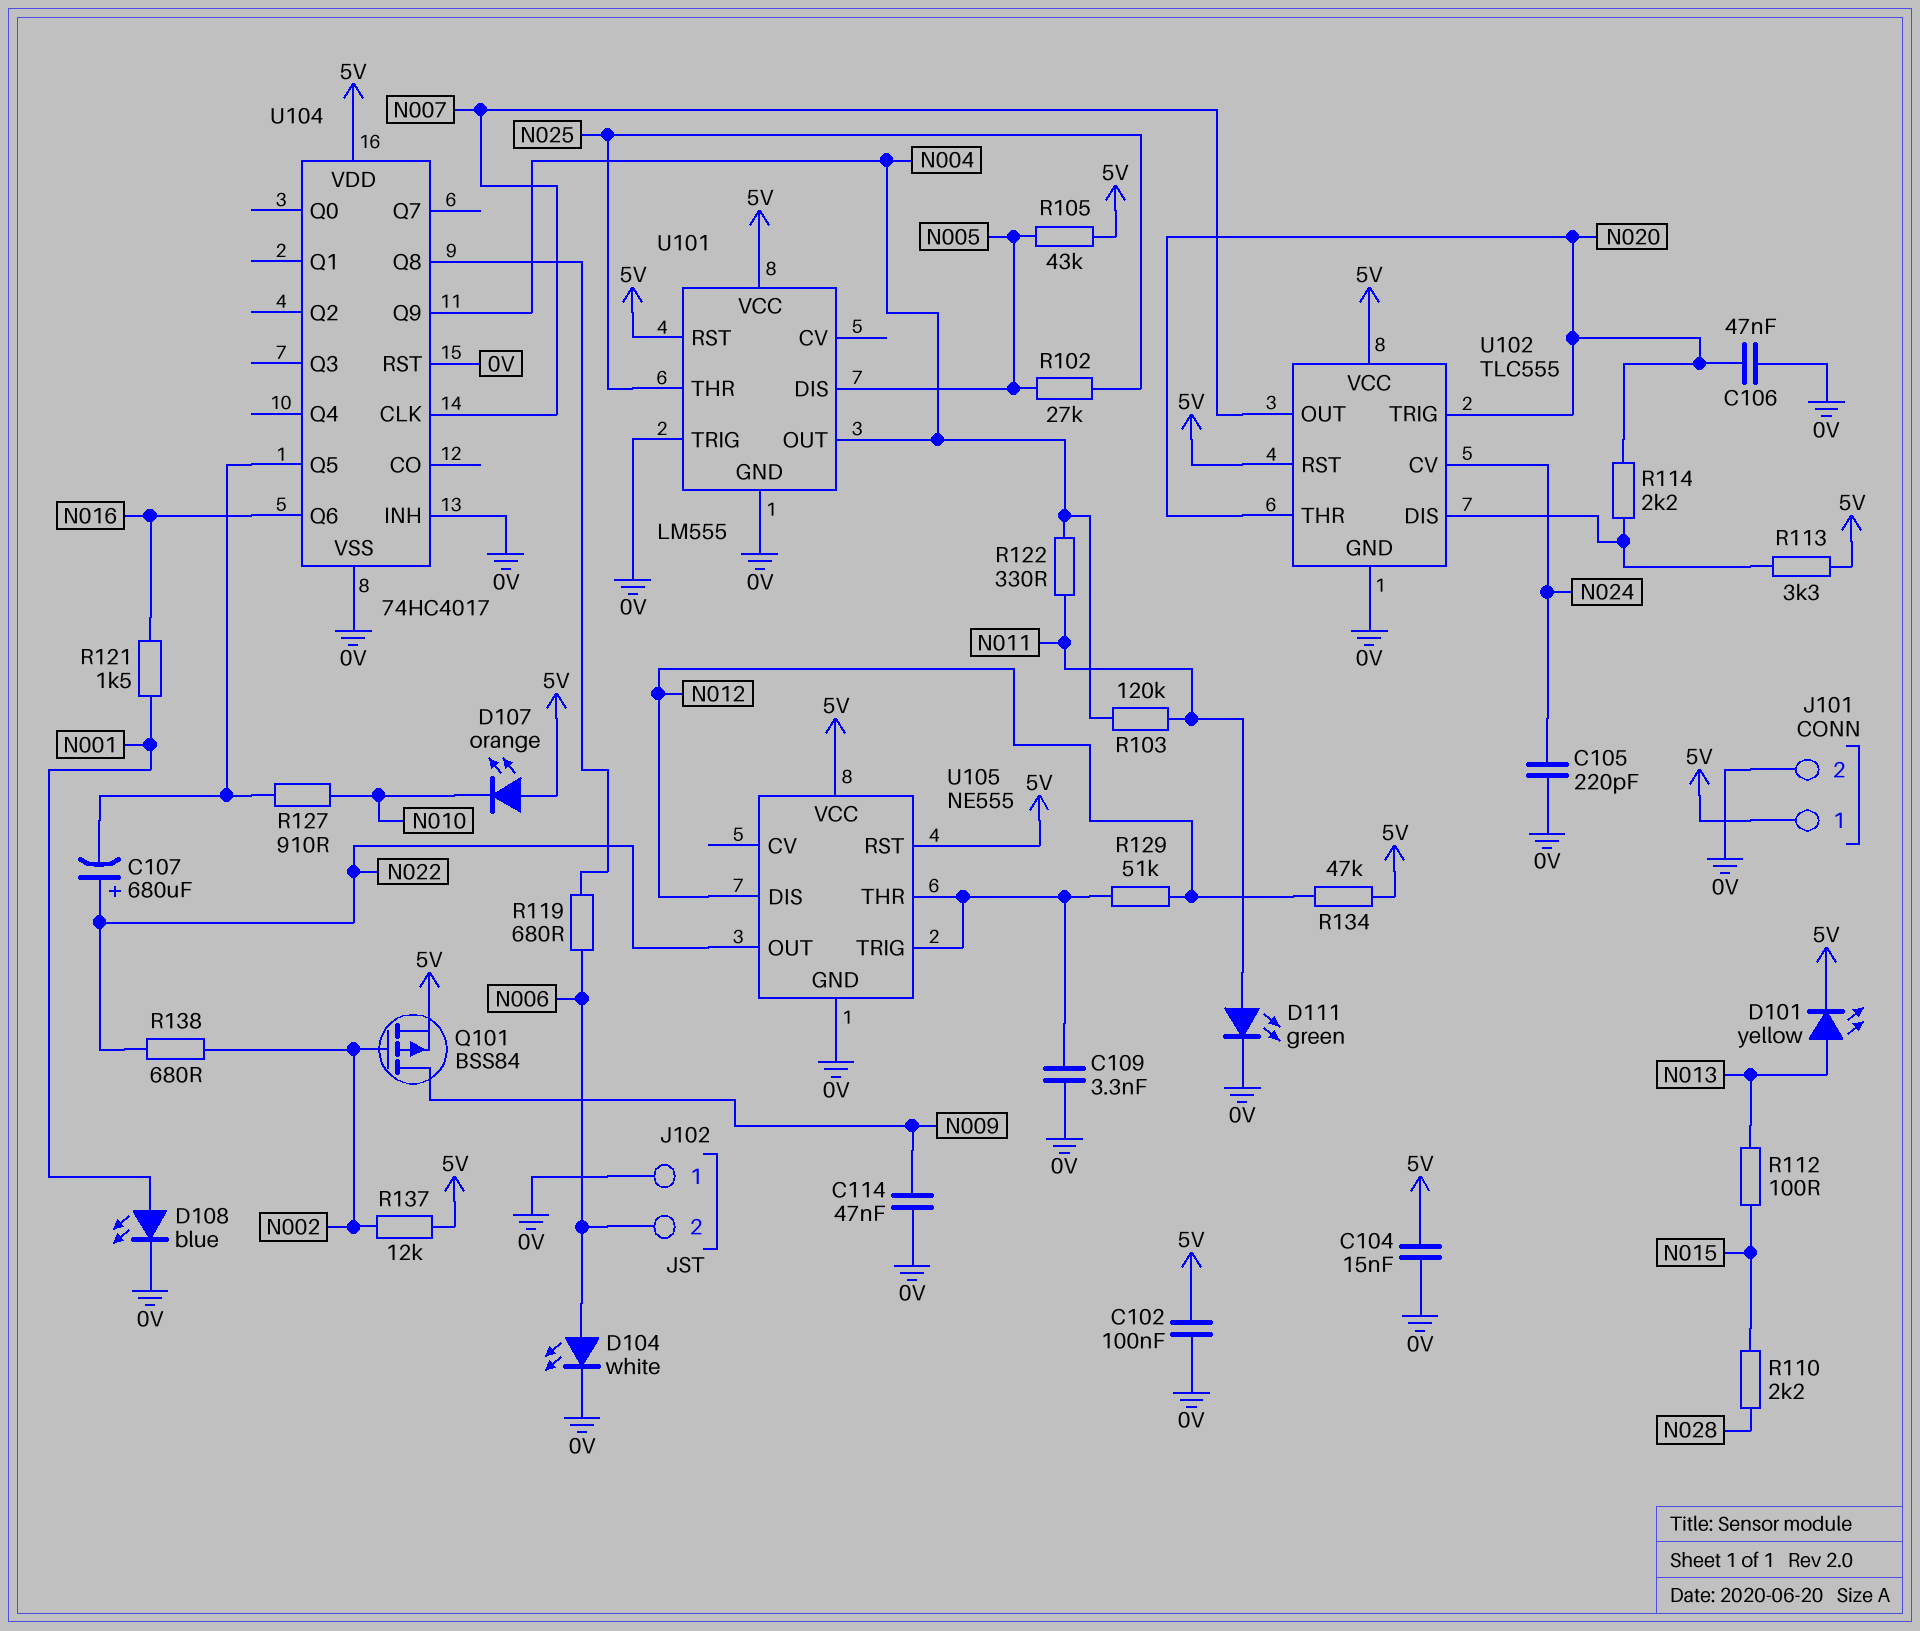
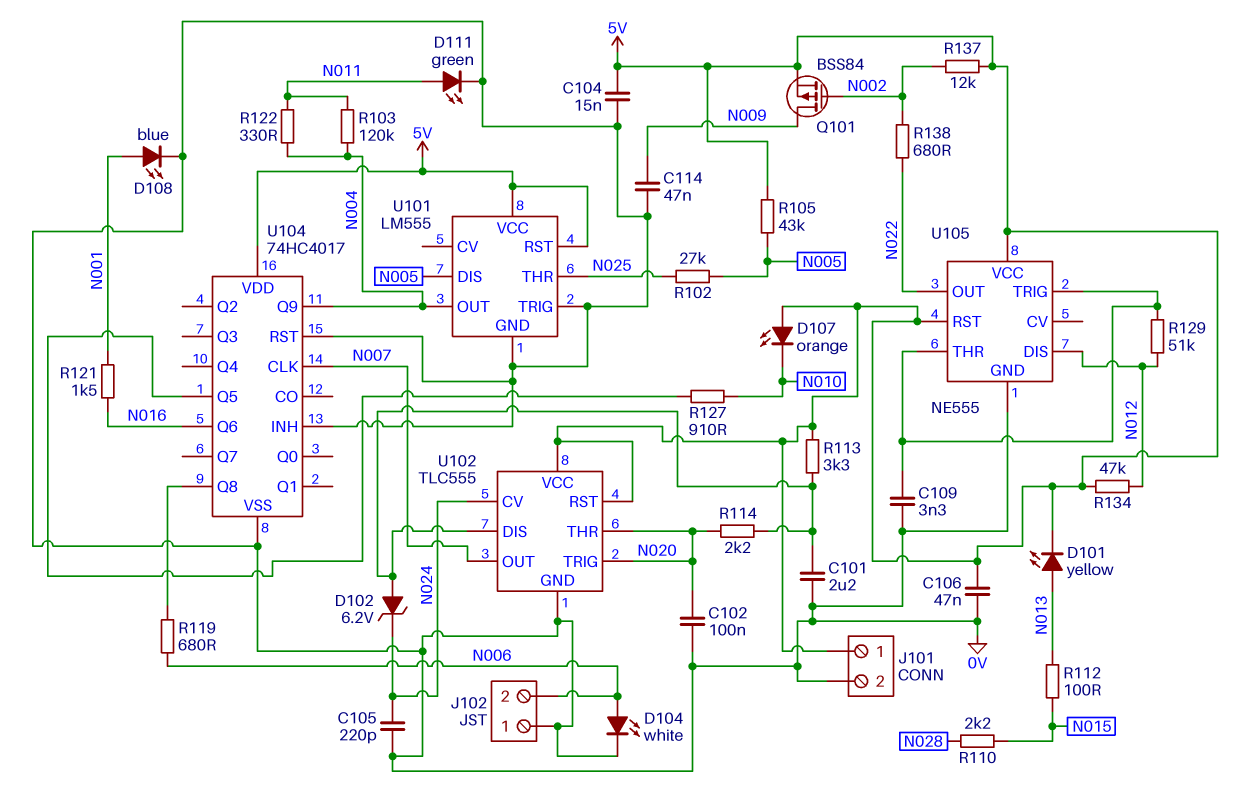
C101: none -> 2.2uF (0V, U102/DIS)
C102: 100nF (0V, 5V) -> 100nF (0V, N020)
C106: 47nF (0V, N020) -> 47nF (0V, 5V)
C107: 680uF (plus N022, minus U104/Q5) -> none
D102: none -> zener 6.2V (A U102/DIS, K N024)

